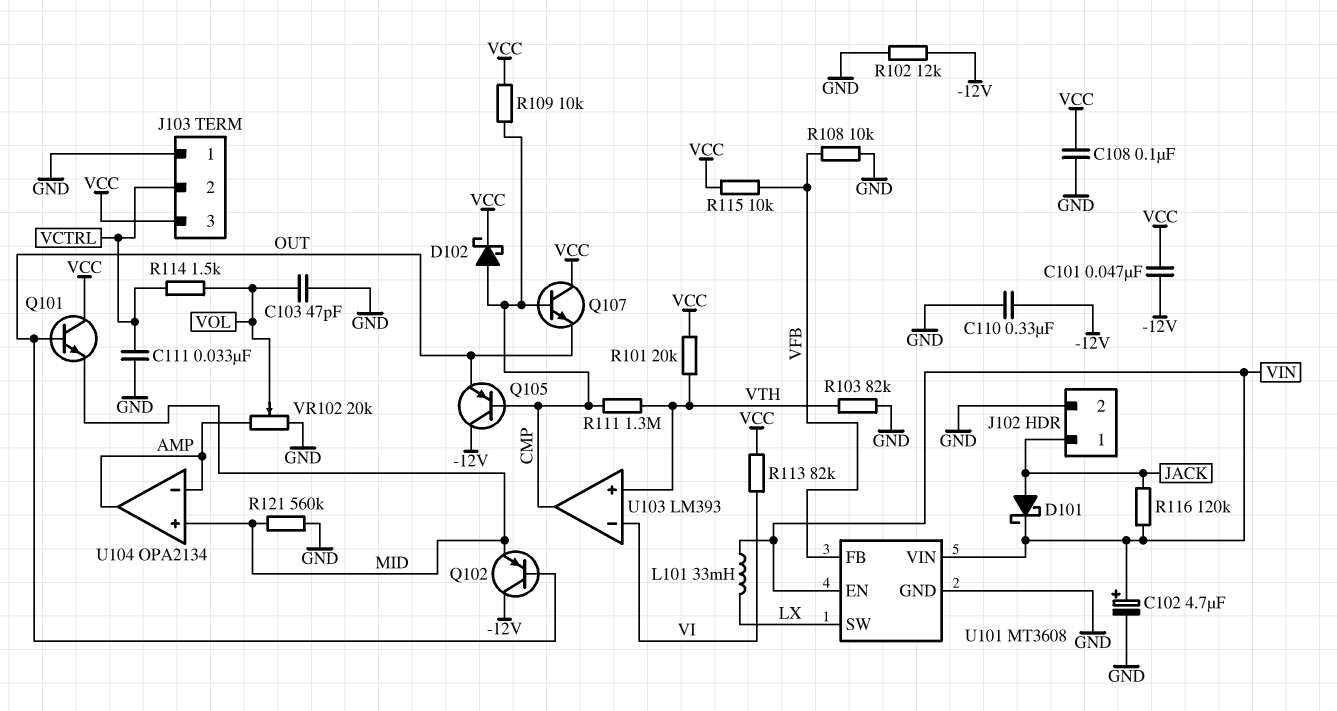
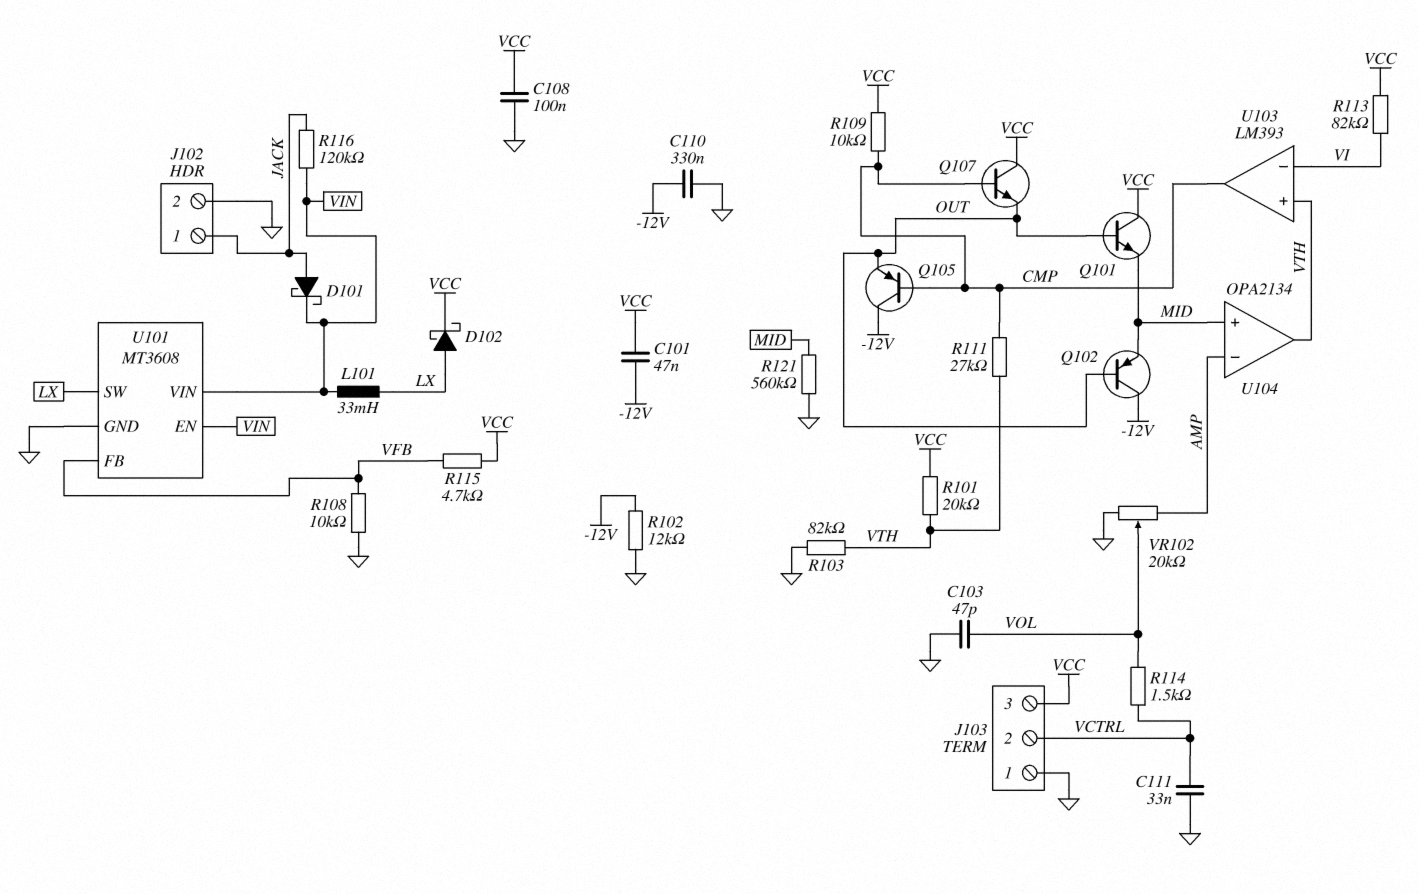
C102: 4.7uF (plus VIN, minus GND) -> none
D102: schottky (A CMP, K VCC) -> schottky (A LX, K VCC)
R111: 1.3M (CMP, VTH) -> 27k (CMP, VTH)
R115: 10k (VCC, VFB) -> 4.7k (VCC, VFB)
U104 pin out: AMP -> VTH

